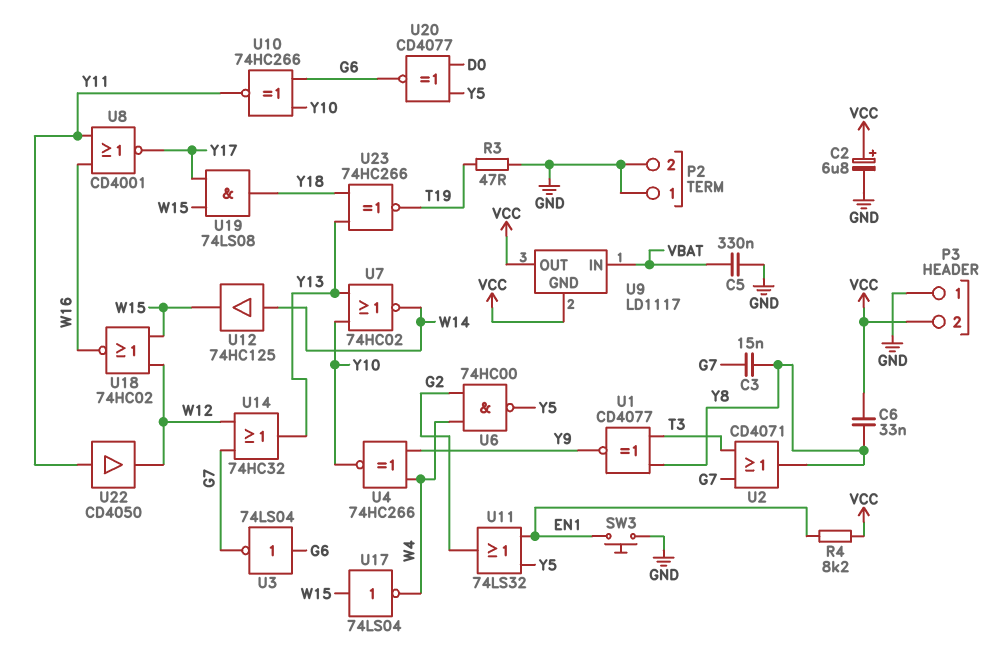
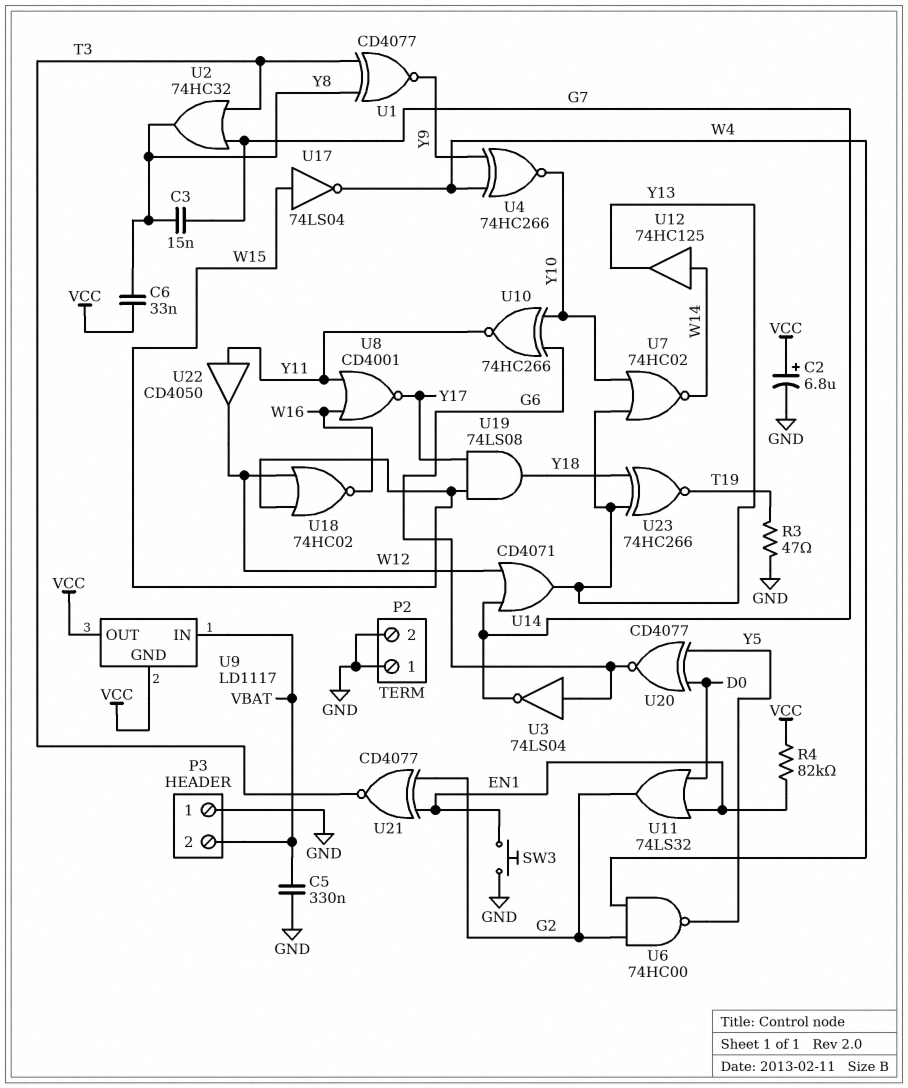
P3 pin 2: VCC -> VBAT
R4: 8.2k (EN1, VCC) -> 82k (EN1, VCC)
U2: OR CD4071 (in G7, in T3, out Y8) -> OR 74HC32 (in G7, in T3, out Y8)
U11: OR 74LS32 (in EN1, in Y5, out G2) -> OR 74LS32 (in D0, in EN1, out G2)
U12: buffer 74HC125 (in W14, out W15) -> buffer 74HC125 (in W14, out Y13)
U14: OR 74HC32 (in G7, in W12, out Y13) -> OR CD4071 (in G7, in W12, out Y13)
U21: none -> XNOR CD4077 (in EN1, in G2, out T3)

